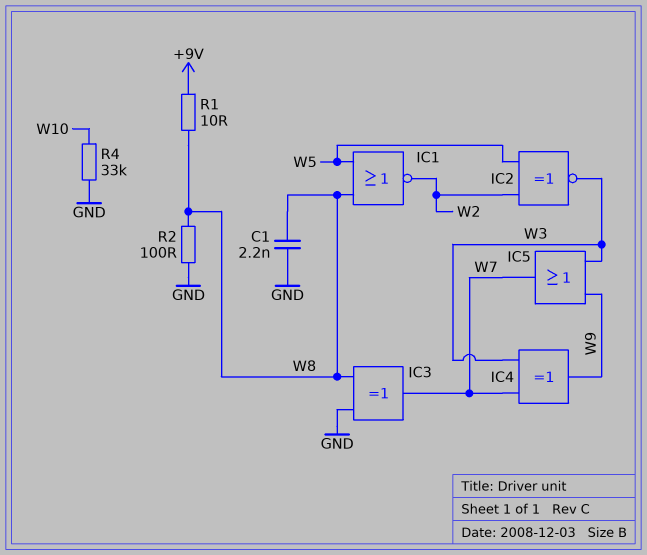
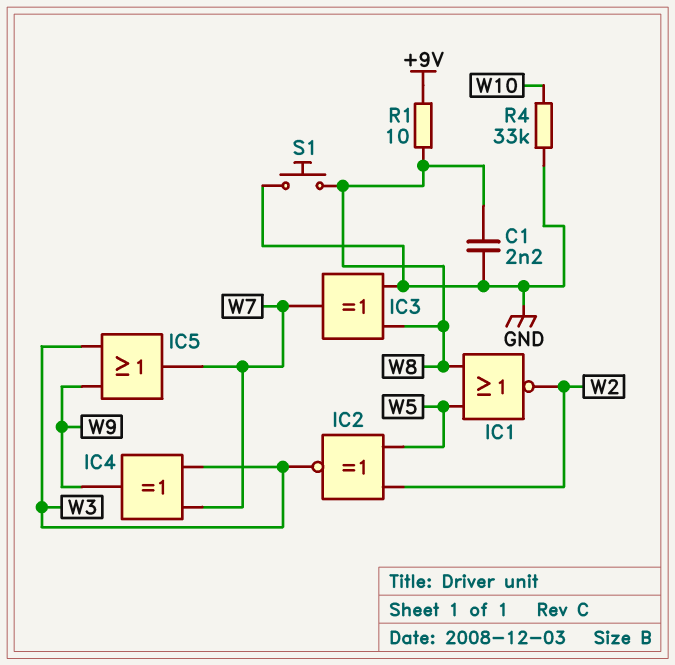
R2: 100 (GND, W8) -> none
S1: none -> button (GND, W8)

